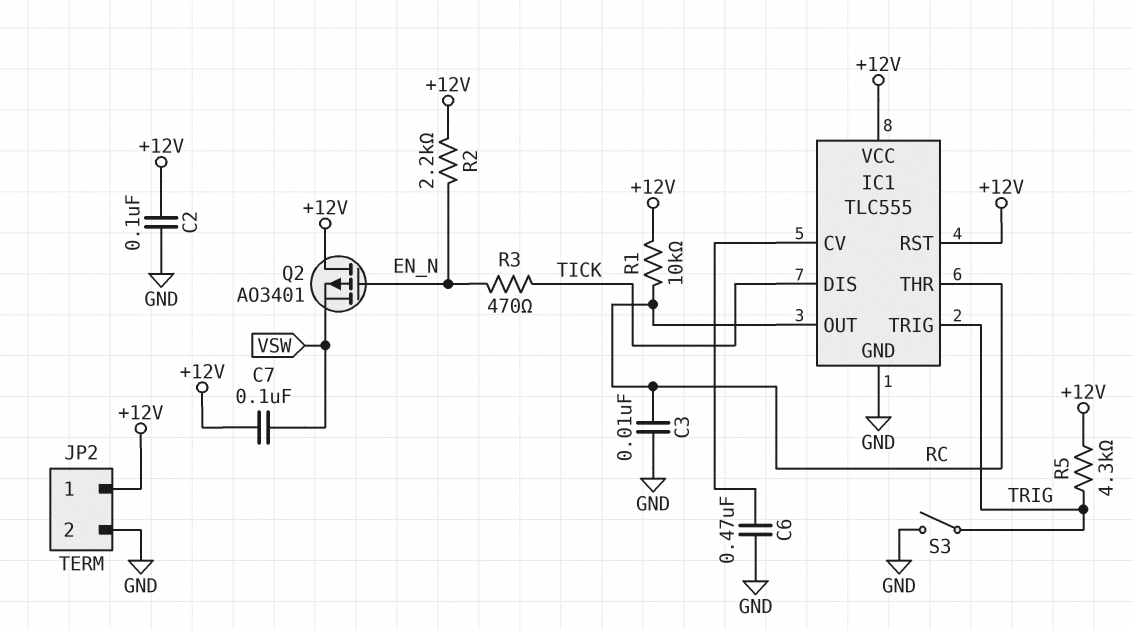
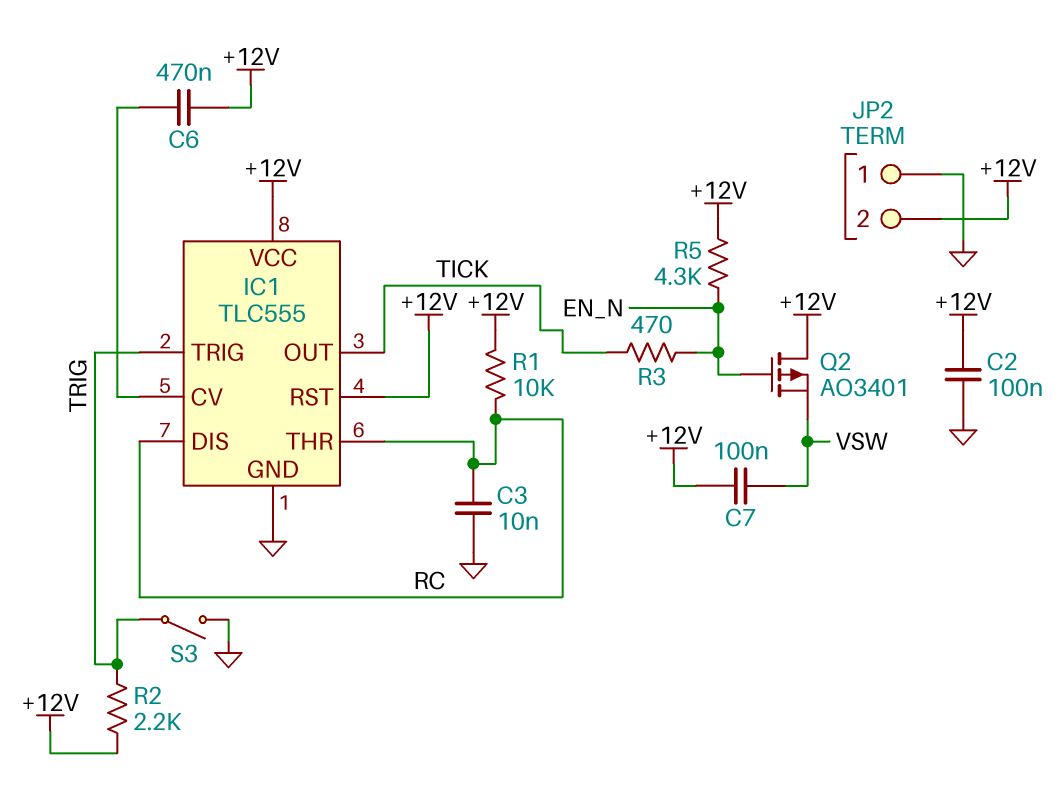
C6: 470nF (GND, IC1/CV) -> 470nF (+12V, IC1/CV)
IC1 pin DIS: TICK -> RC
IC1 pin OUT: RC -> TICK
JP2 pin 1: +12V -> GND
JP2 pin 2: GND -> +12V
R2: 2.2k (+12V, EN_N) -> 2.2k (+12V, TRIG)
R5: 4.3k (+12V, TRIG) -> 4.3k (+12V, EN_N)

